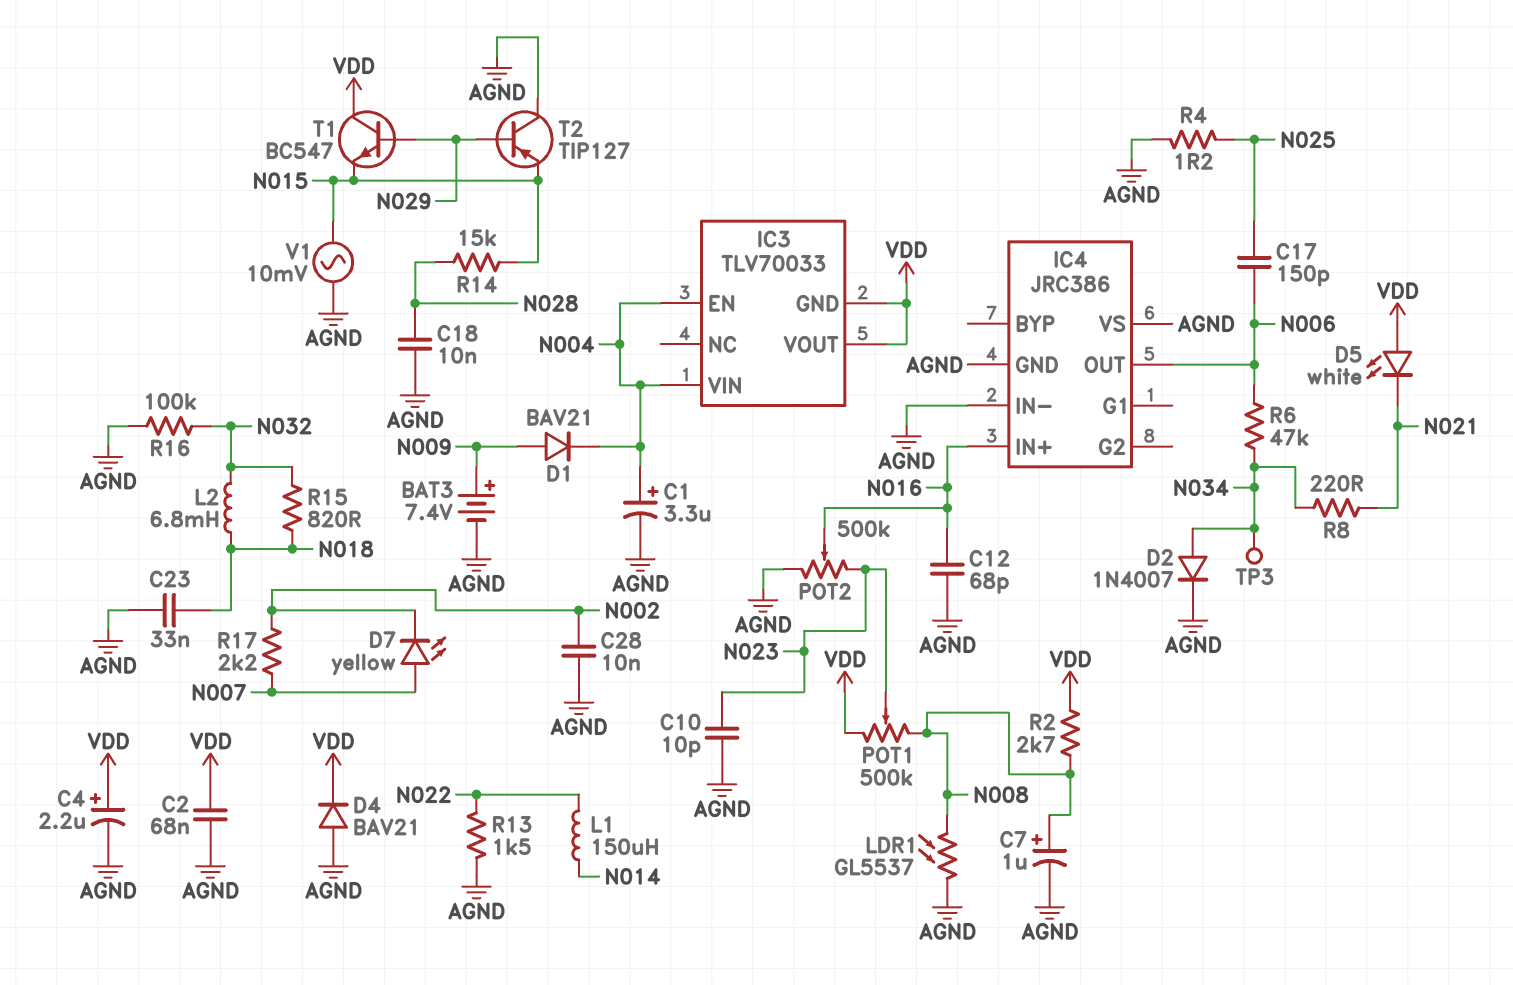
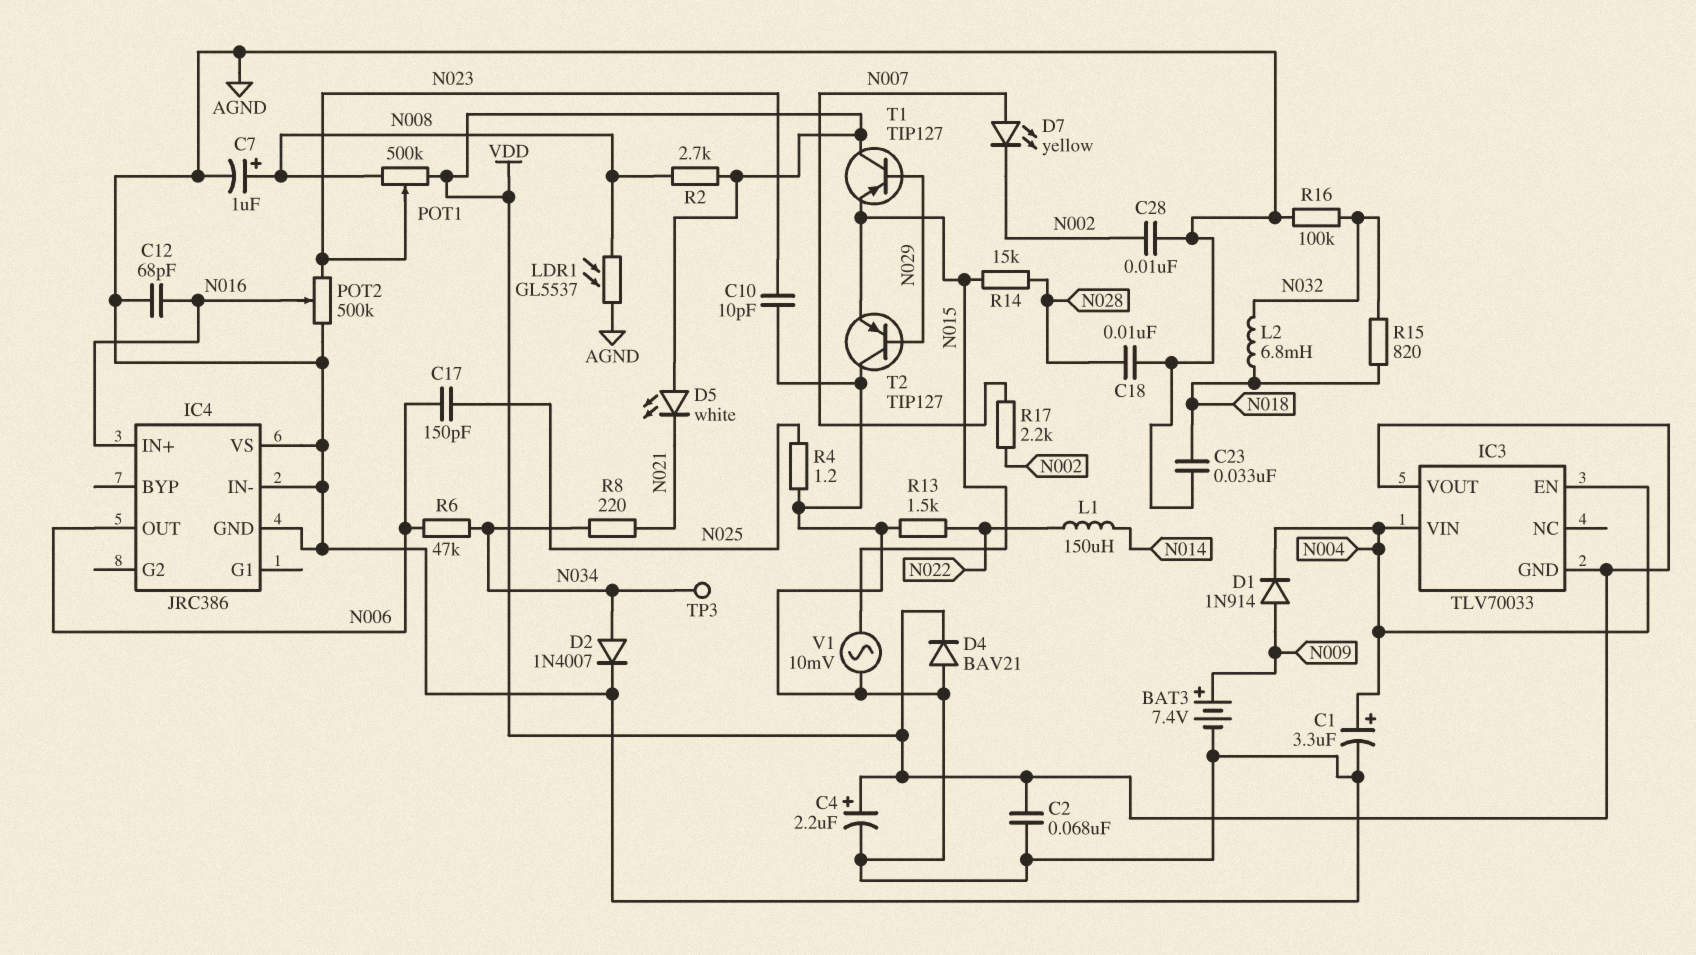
D1: diode BAV21 (A N009, K N004) -> diode 1N914 (A N009, K N004)
T1: NPN BC547 (B N029, C VDD, E N015) -> PNP TIP127 (B N029, C VDD, E N015)

